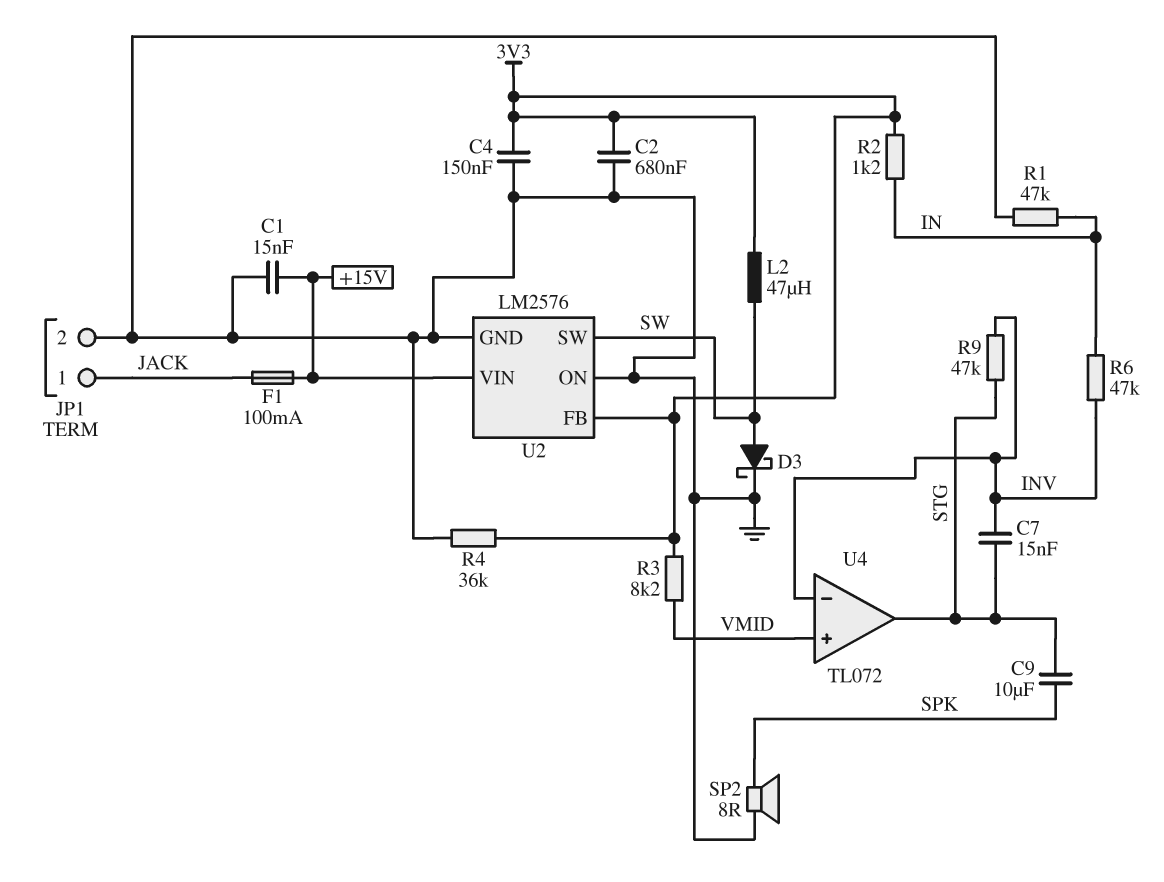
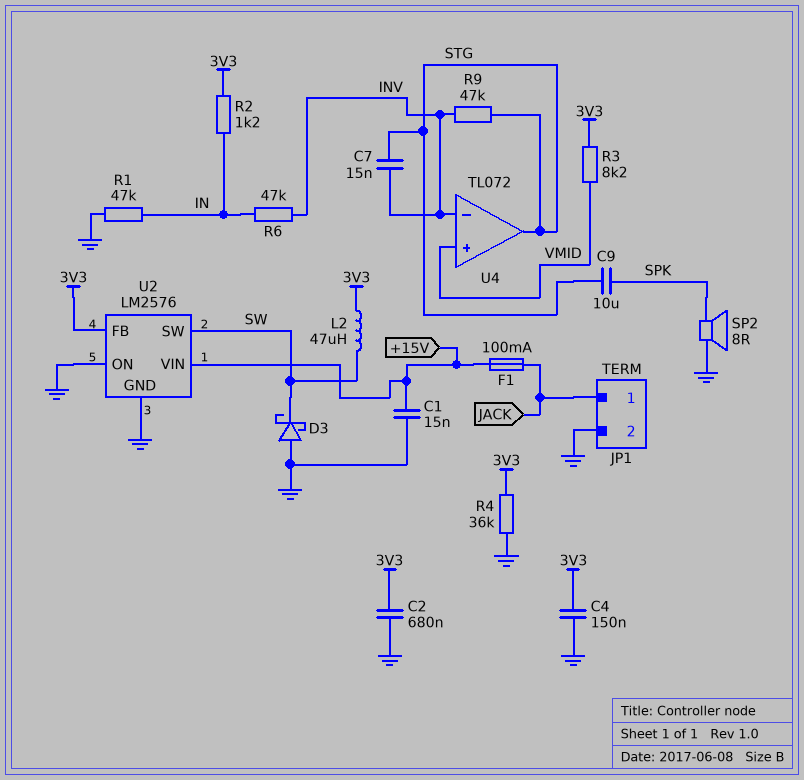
D3: schottky (A SW, K GND) -> schottky (A GND, K SW)

